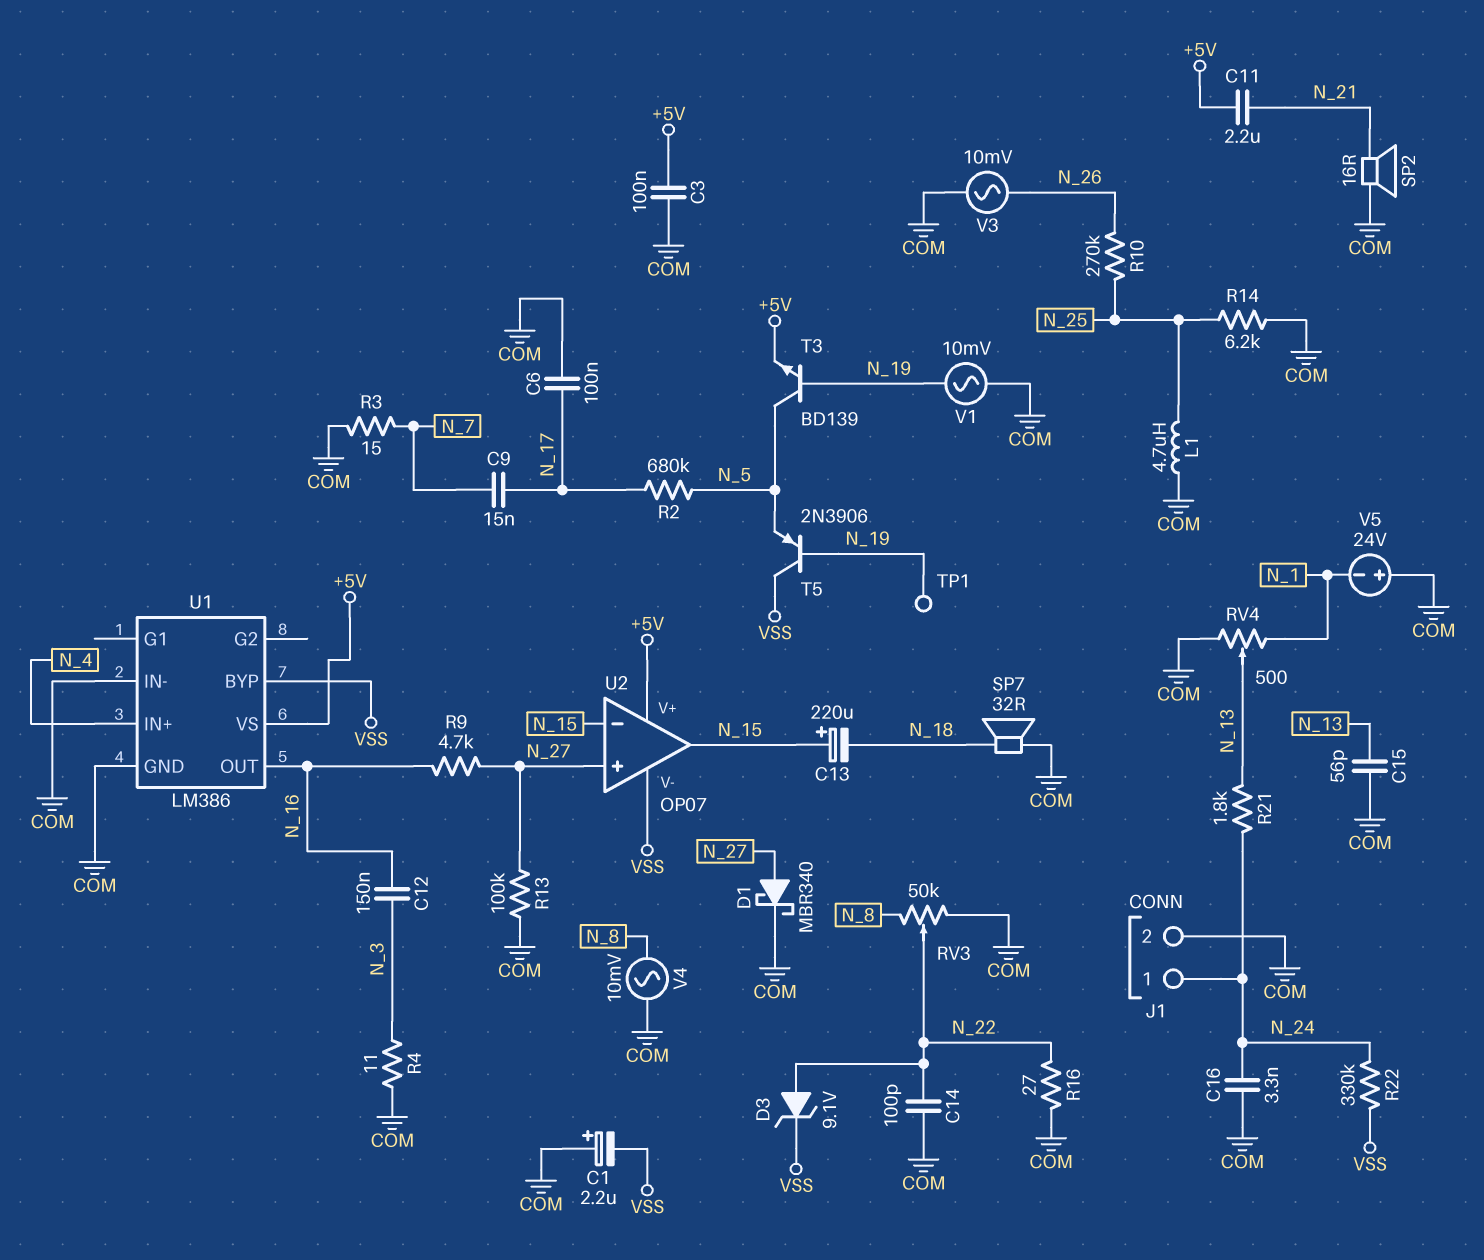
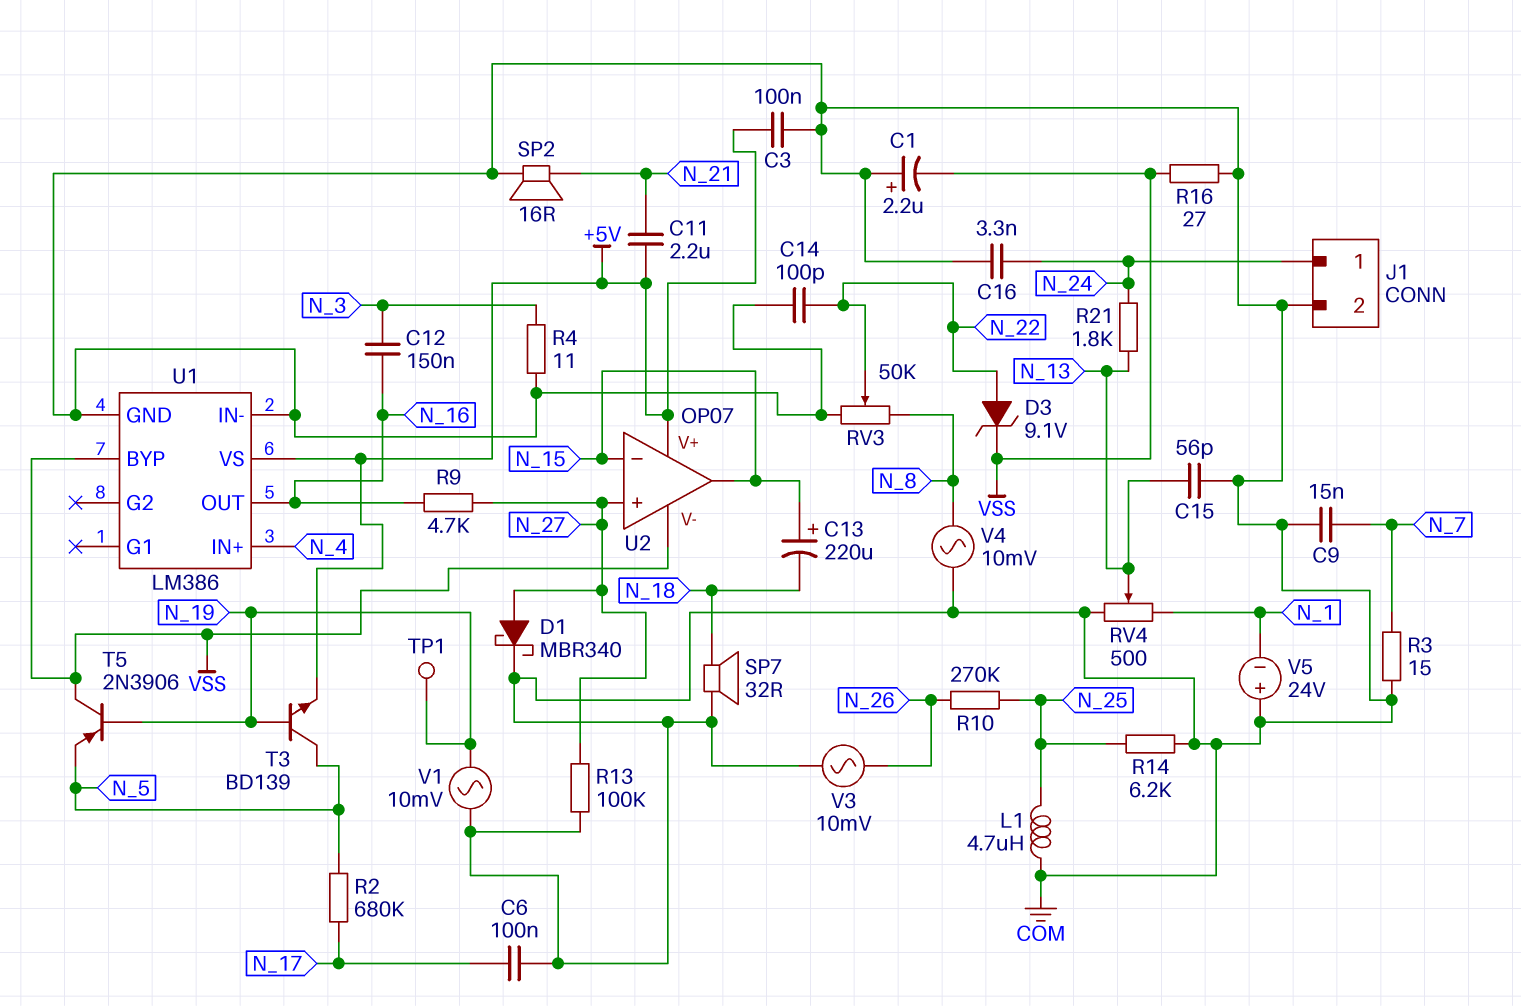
C9: 15nF (N_7, N_17) -> 15nF (COM, N_7)
R16: 27 (COM, N_22) -> 27 (COM, VSS)
R22: 330k (N_24, VSS) -> none

